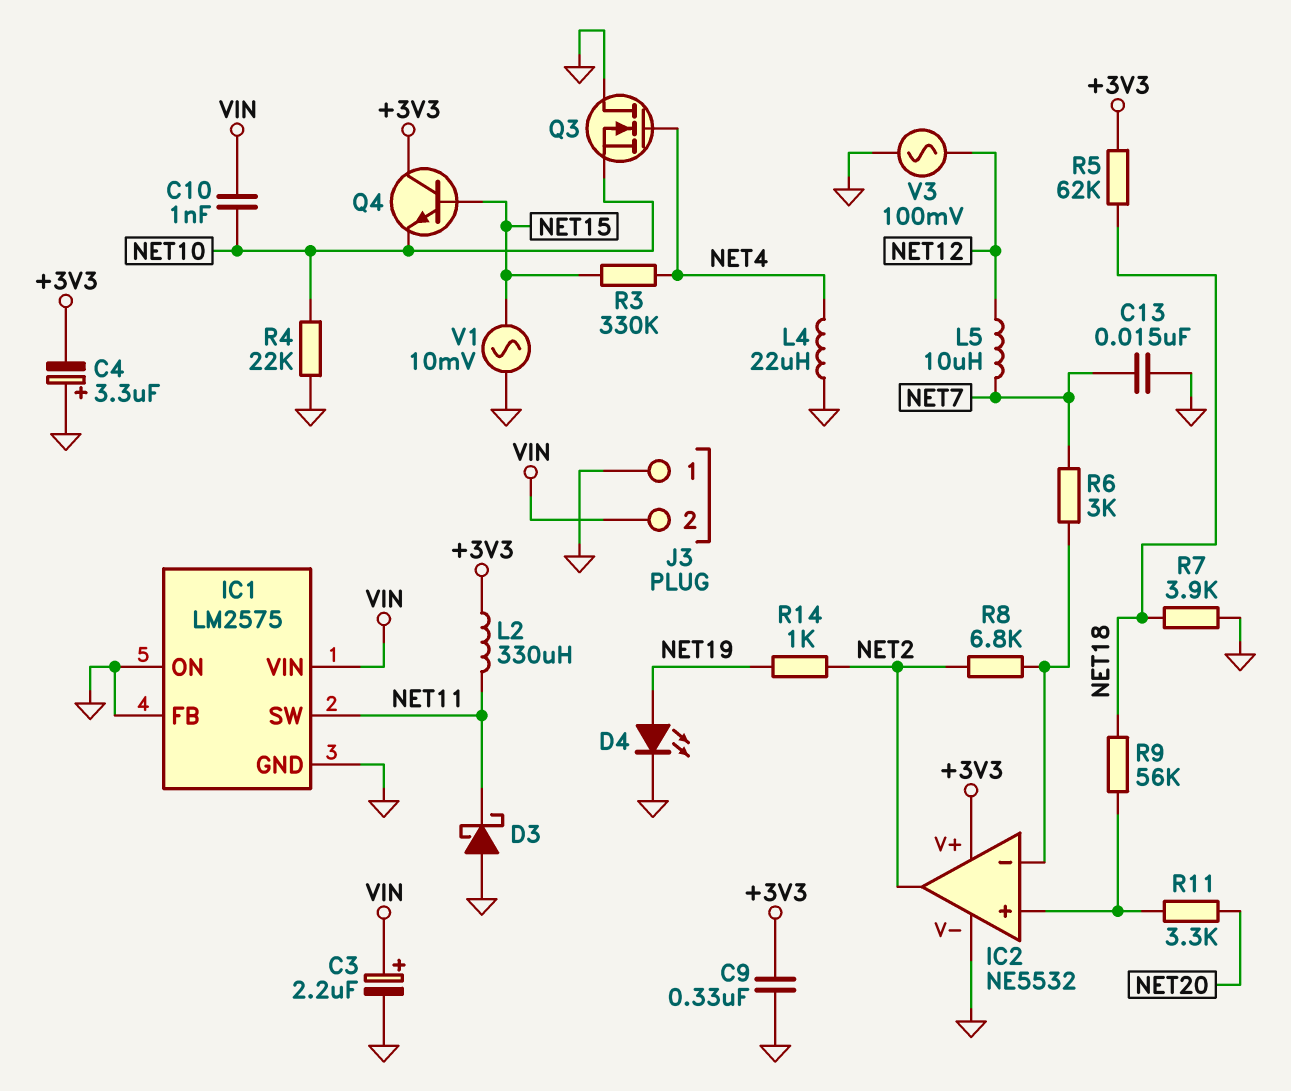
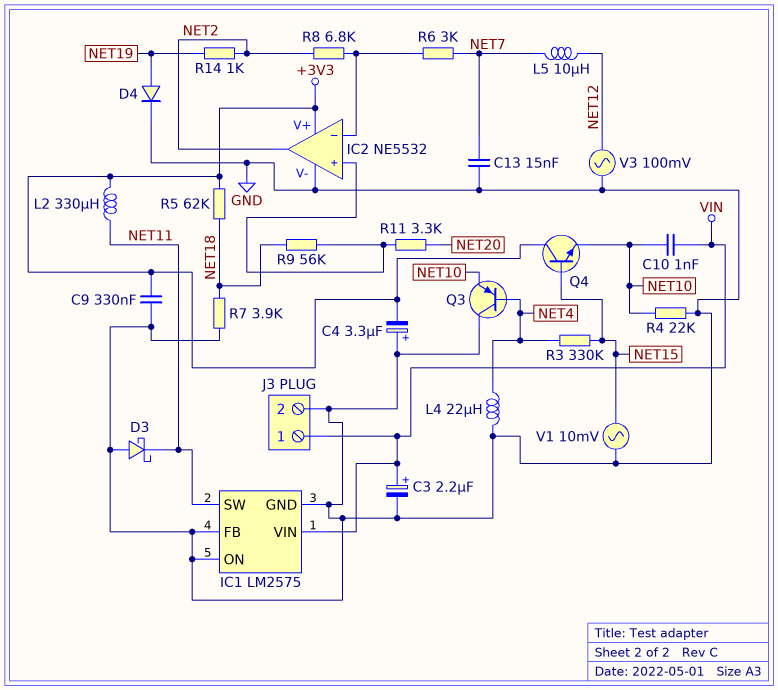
D4: LED (A NET19, K GND) -> diode (A NET19, K GND)
J3 pin 1: GND -> VIN
J3 pin 2: VIN -> GND
Q3: NMOS (G NET4, D GND, S NET10) -> PNP (B NET4, C GND, E NET10)

